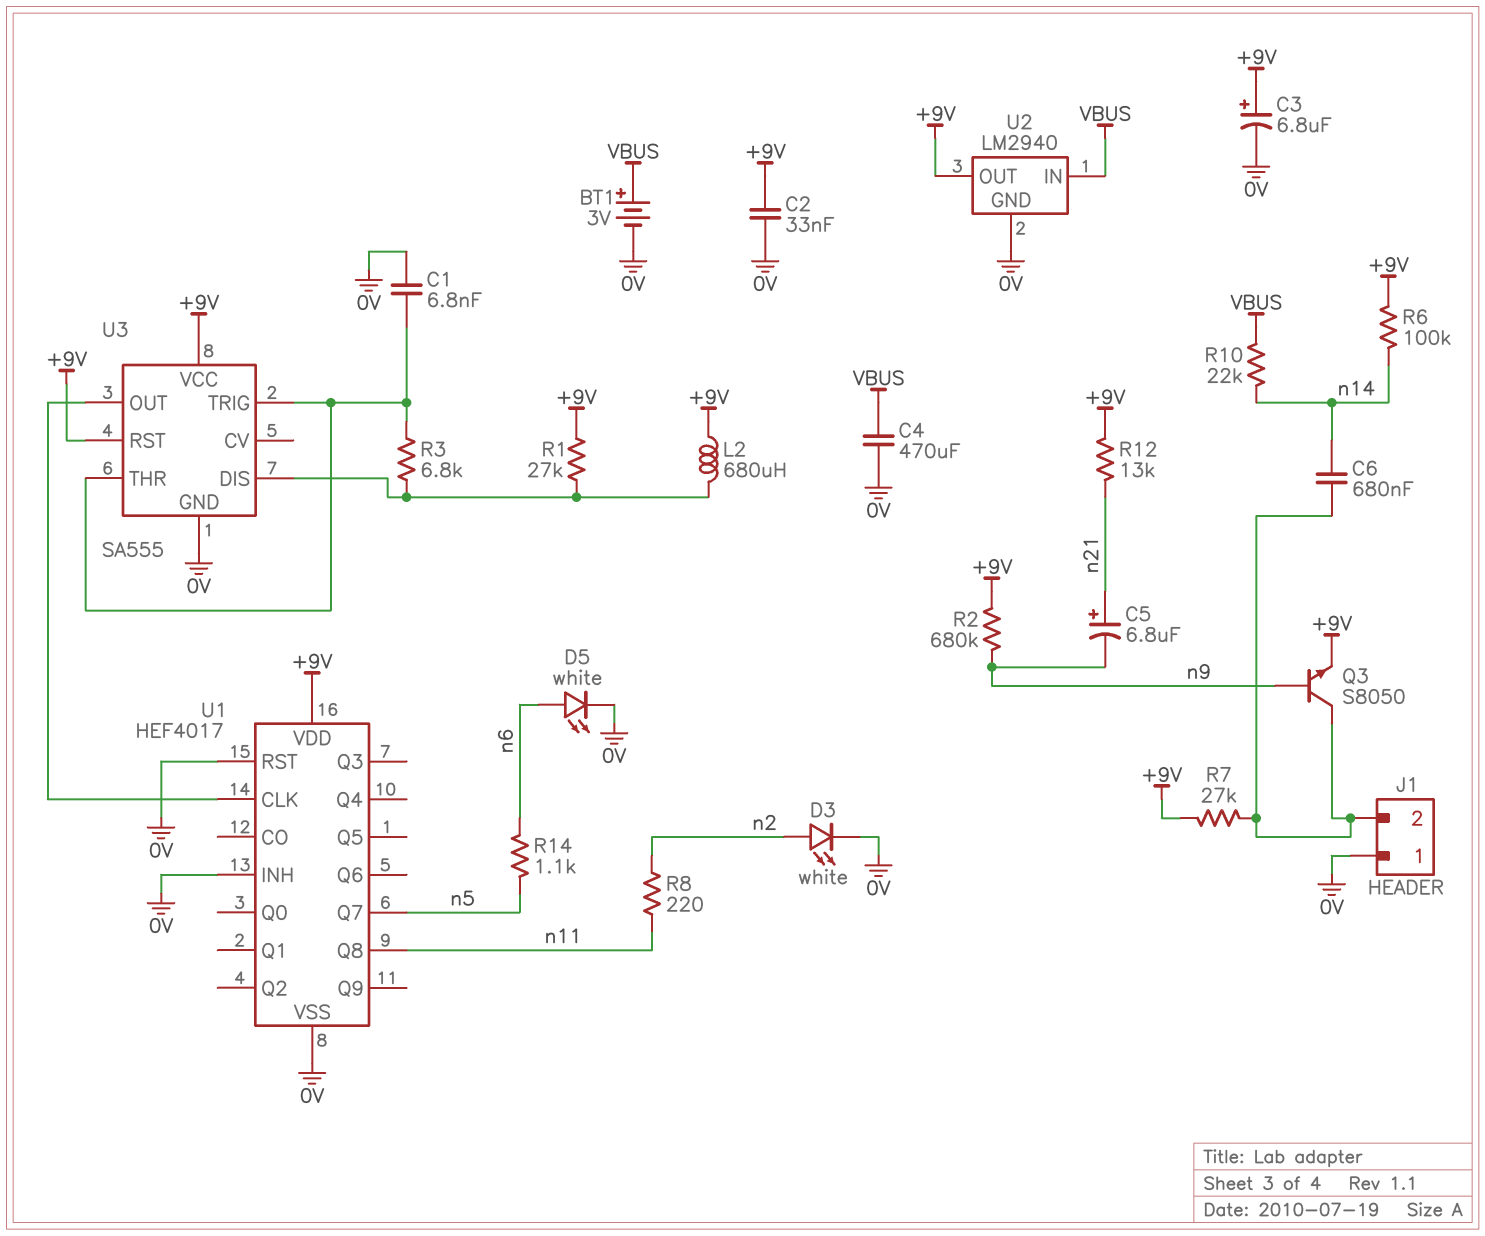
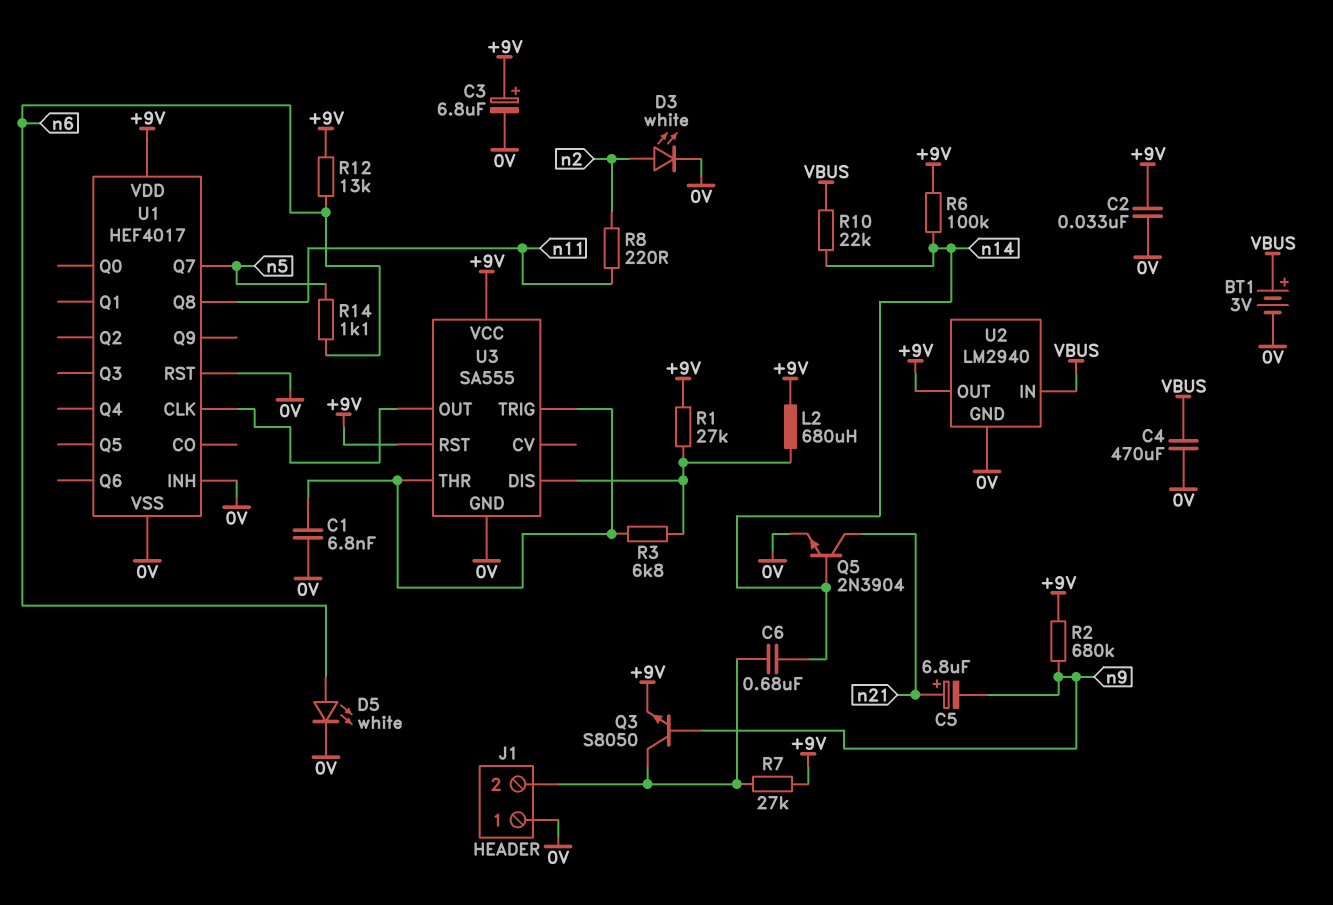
Q5: none -> NPN 2N3904 (B n14, C n21, E 0V)
R12: 13k (+9V, n21) -> 13k (+9V, n6)

